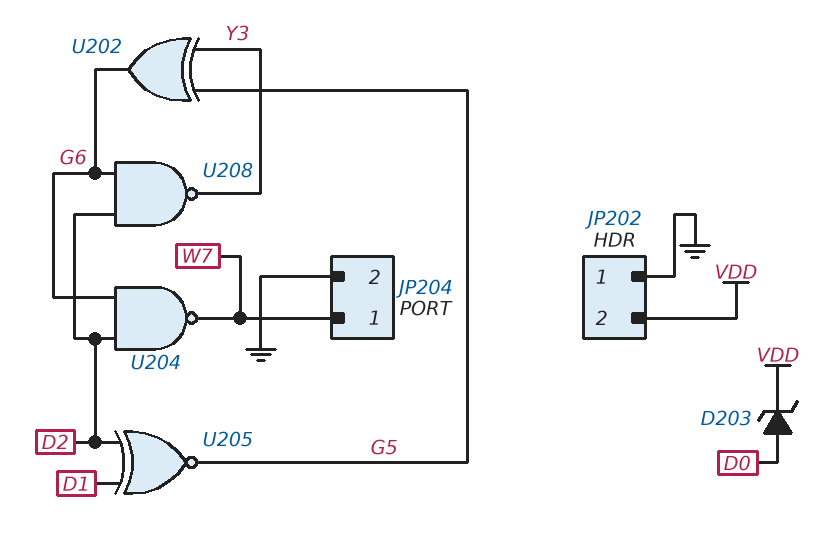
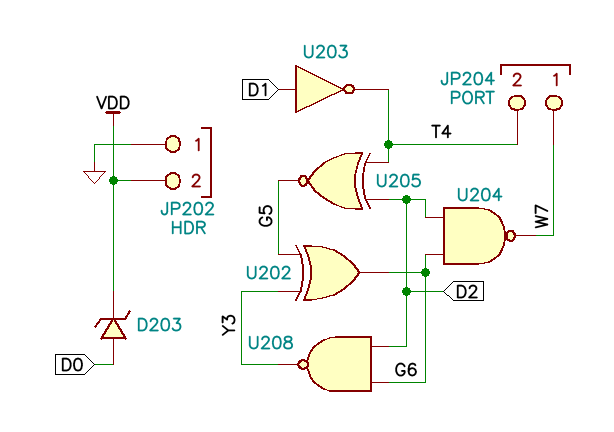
JP204 pin 2: GND -> T4
U203: none -> NOT (in D1, out T4)
U205: XNOR (in D1, in D2, out G5) -> XNOR (in D2, in T4, out G5)

